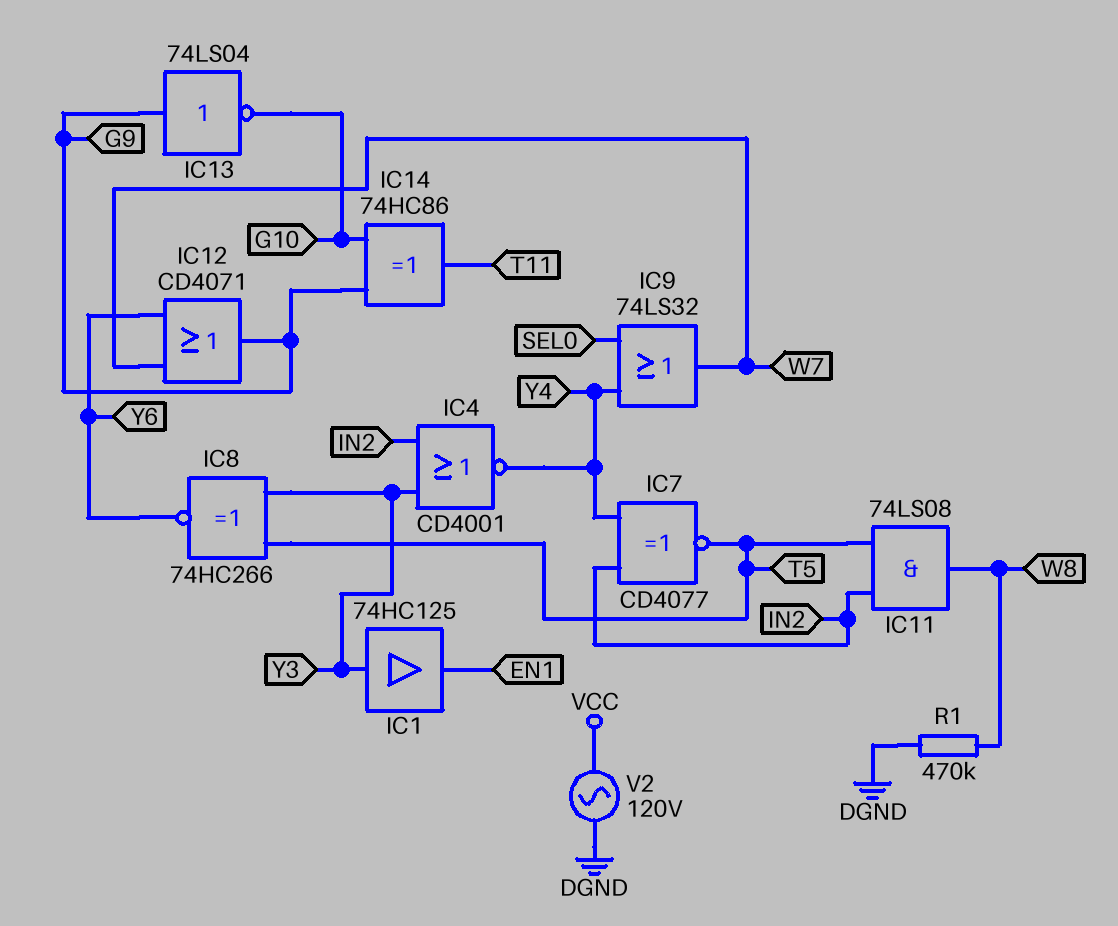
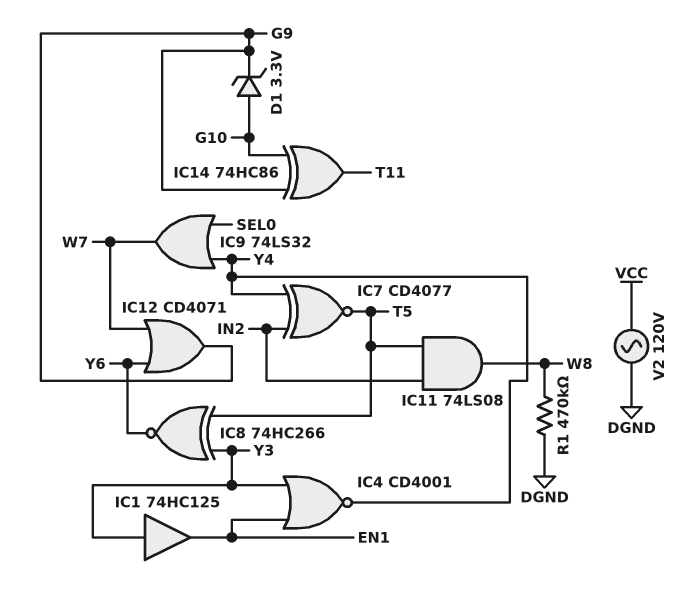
D1: none -> zener 3.3V (A G10, K G9)
IC4: NOR CD4001 (in IN2, in Y3, out Y4) -> NOR CD4001 (in EN1, in Y3, out Y4)
IC13: NOT 74LS04 (in G9, out G10) -> none

